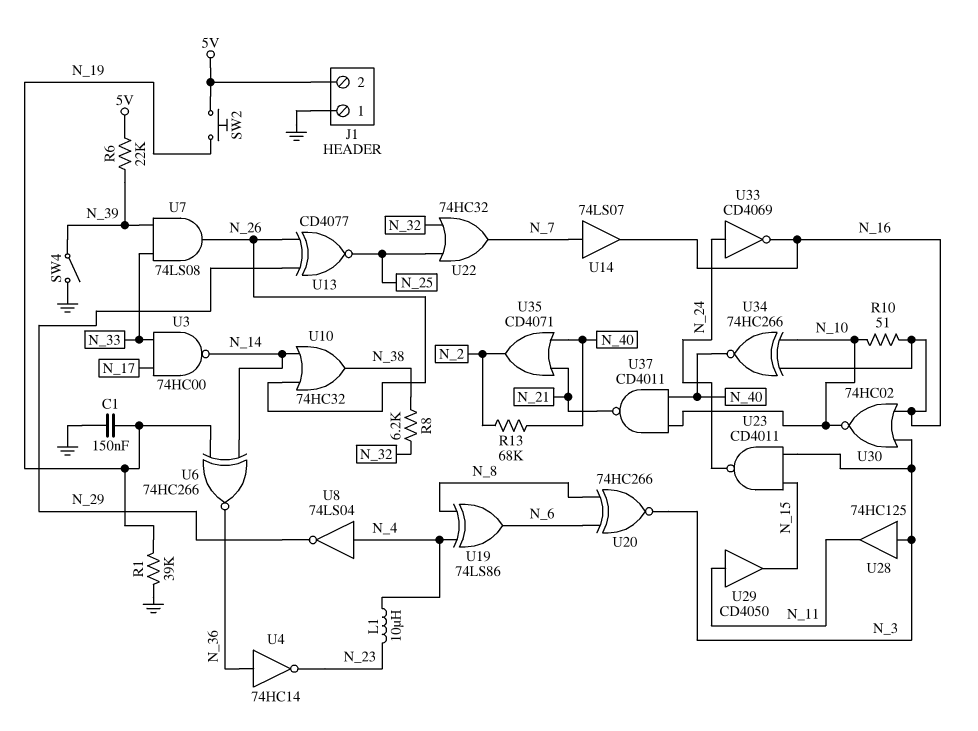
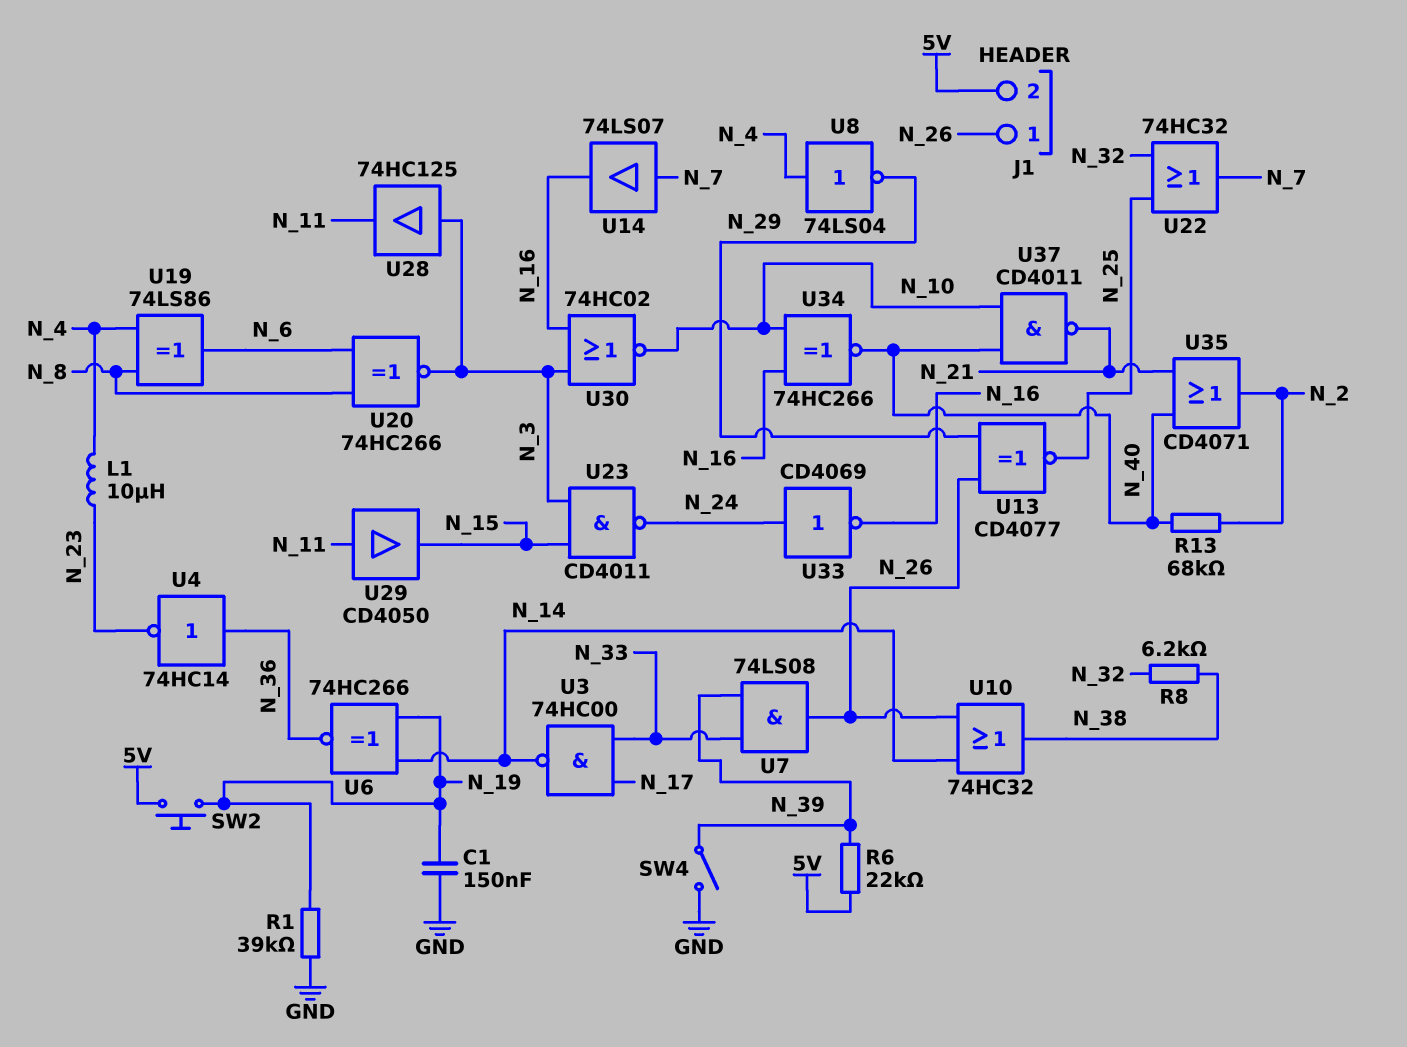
J1 pin 1: GND -> N_26
R10: 51 (N_10, N_16) -> none

